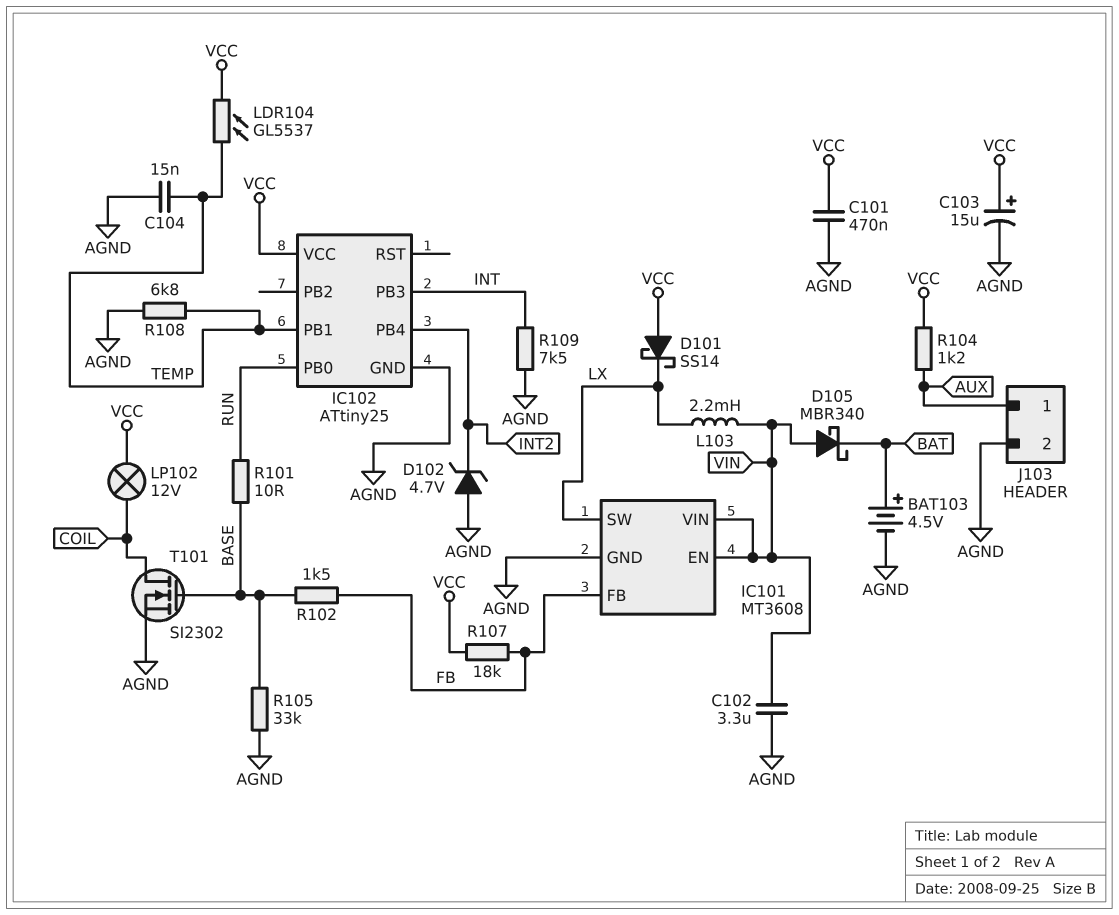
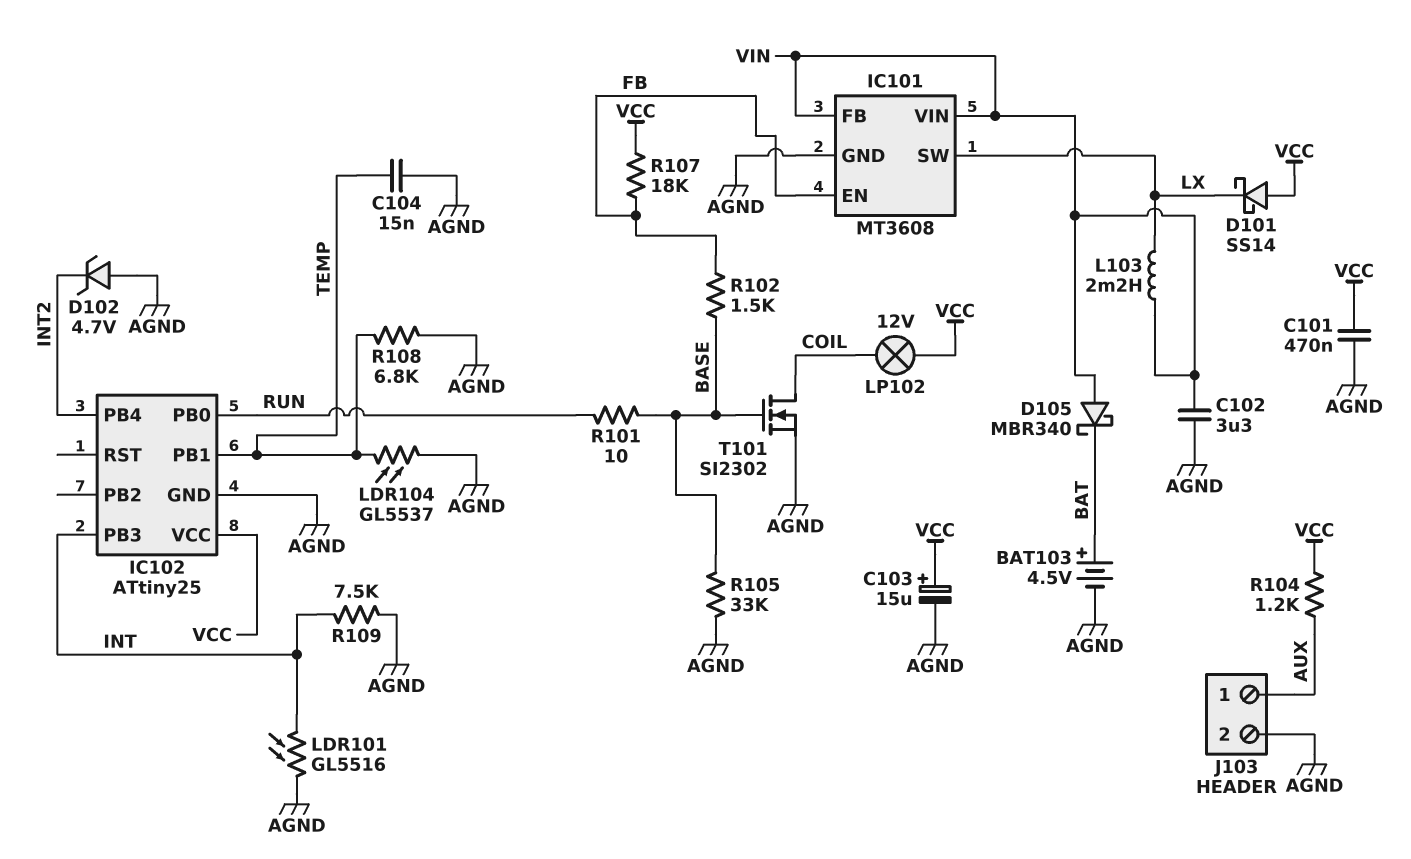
IC101 pin EN: VIN -> FB
IC101 pin FB: FB -> VIN
LDR101: none -> GL5516 (AGND, INT)
LDR104: GL5537 (TEMP, VCC) -> GL5537 (AGND, TEMP)

